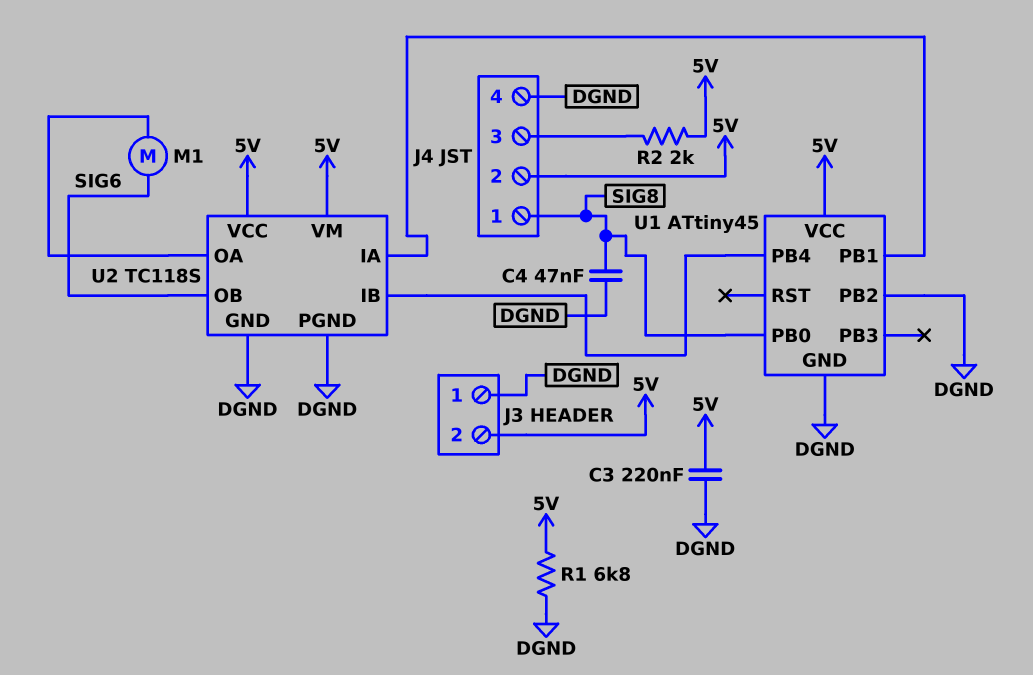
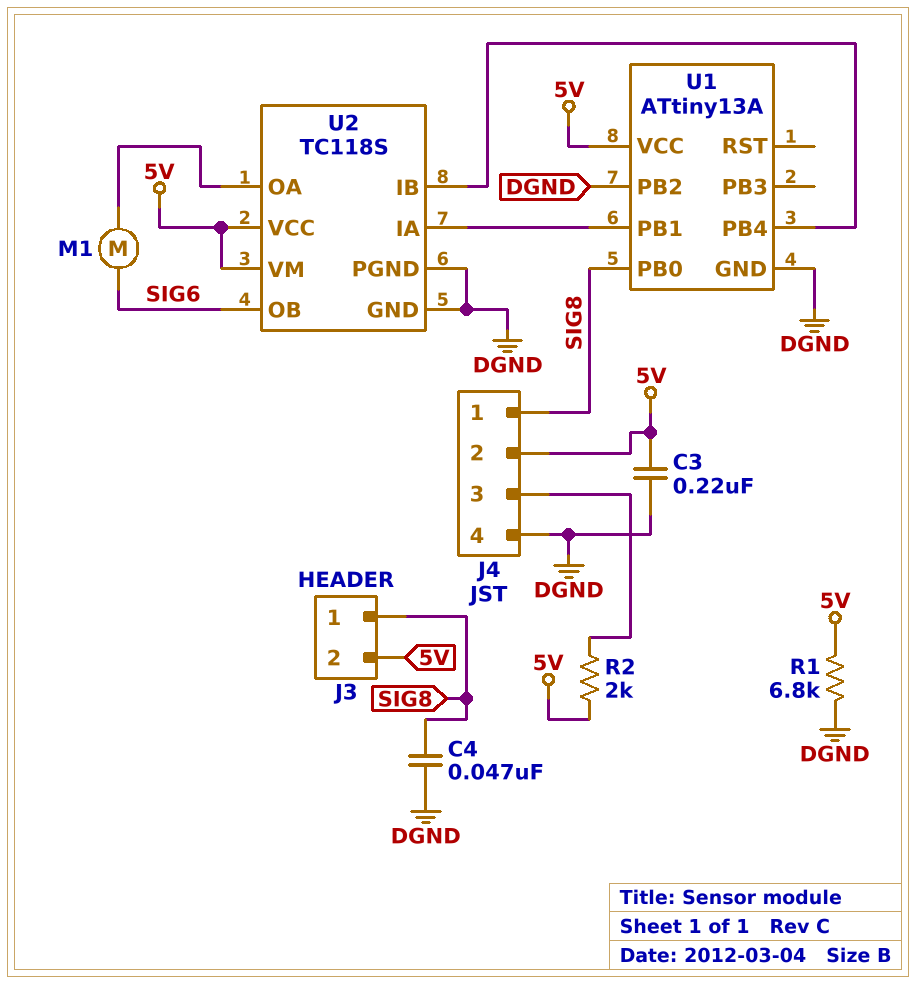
J3 pin 1: DGND -> SIG8
U1: ATtiny45 -> ATtiny13A

